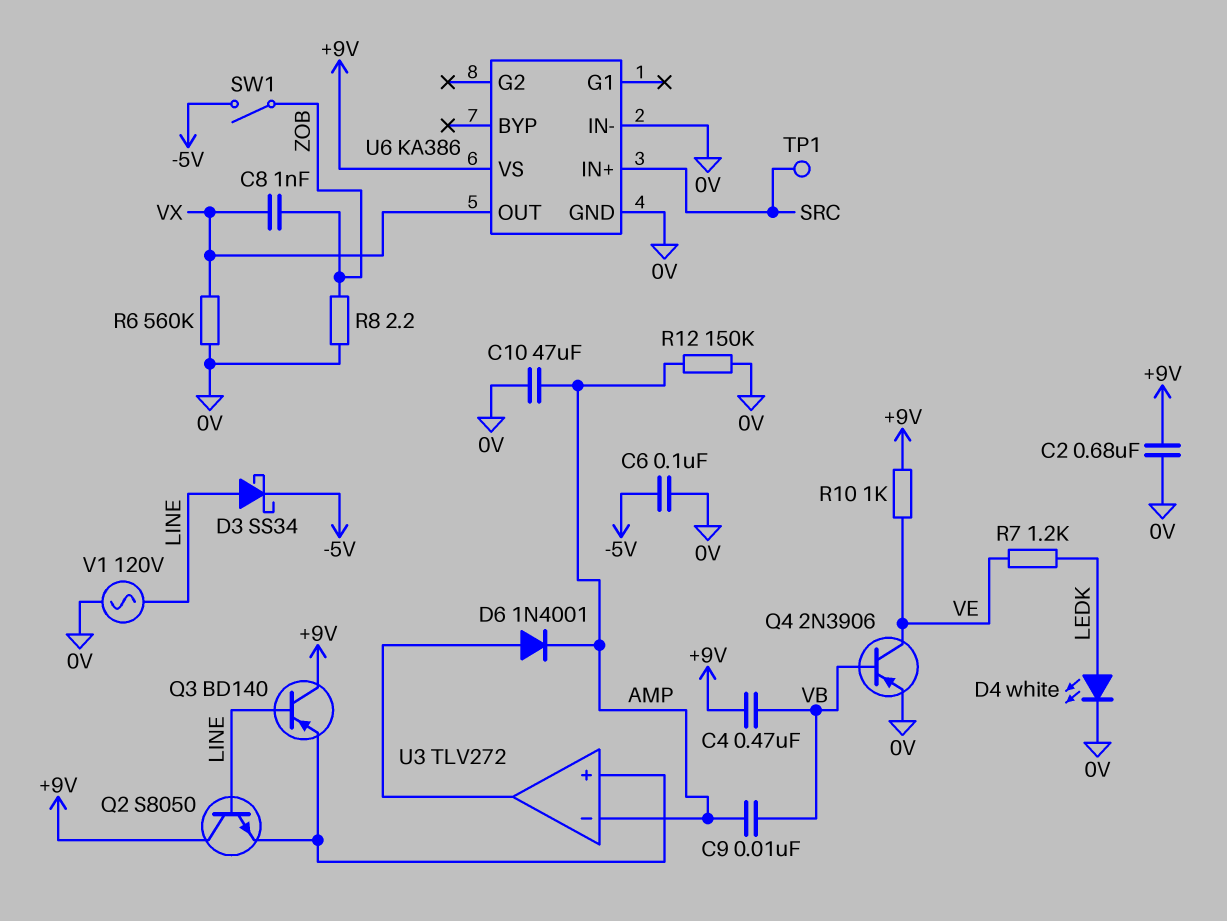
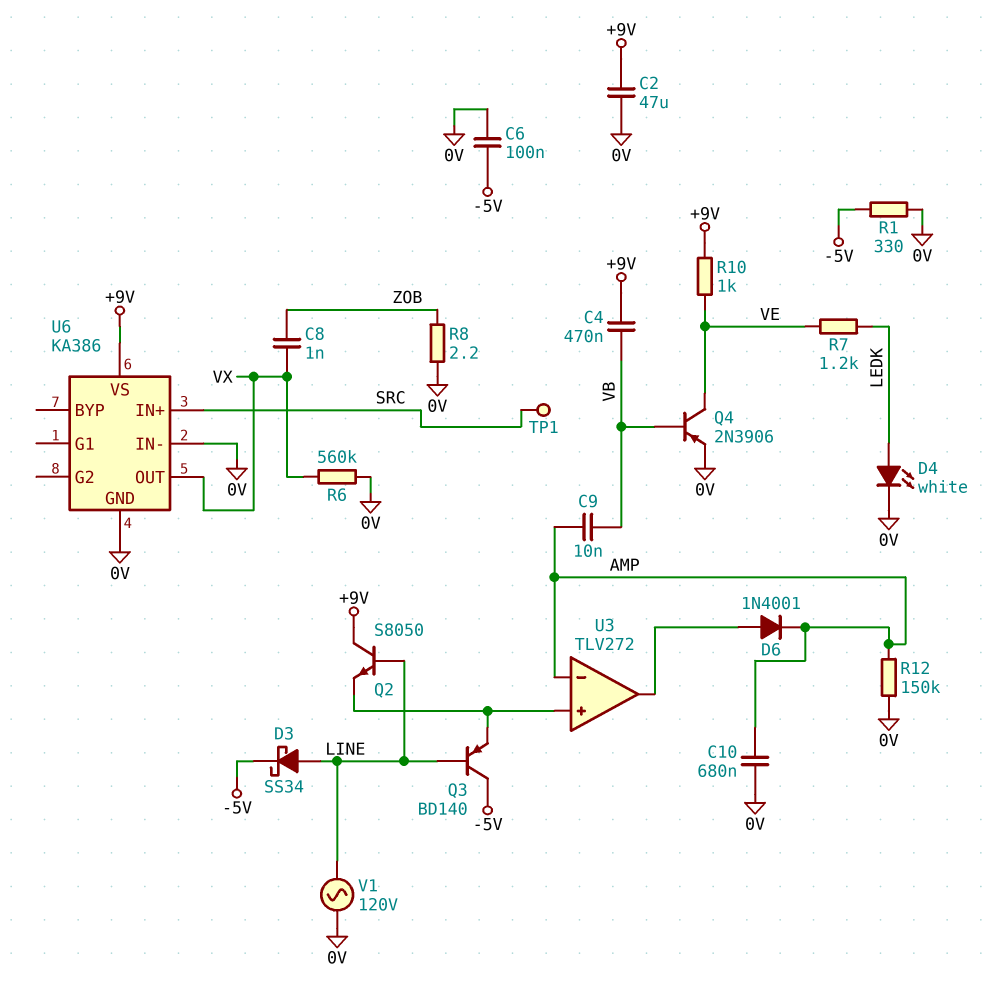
C2: 680nF (+9V, 0V) -> 47uF (+9V, 0V)
C10: 47uF (0V, AMP) -> 680nF (0V, AMP)
Q3: PNP BD140 (B LINE, C +9V, E U3/in+) -> PNP BD140 (B LINE, C -5V, E U3/in+)
R1: none -> 330 (-5V, 0V)
SW1: switch (-5V, ZOB) -> none

